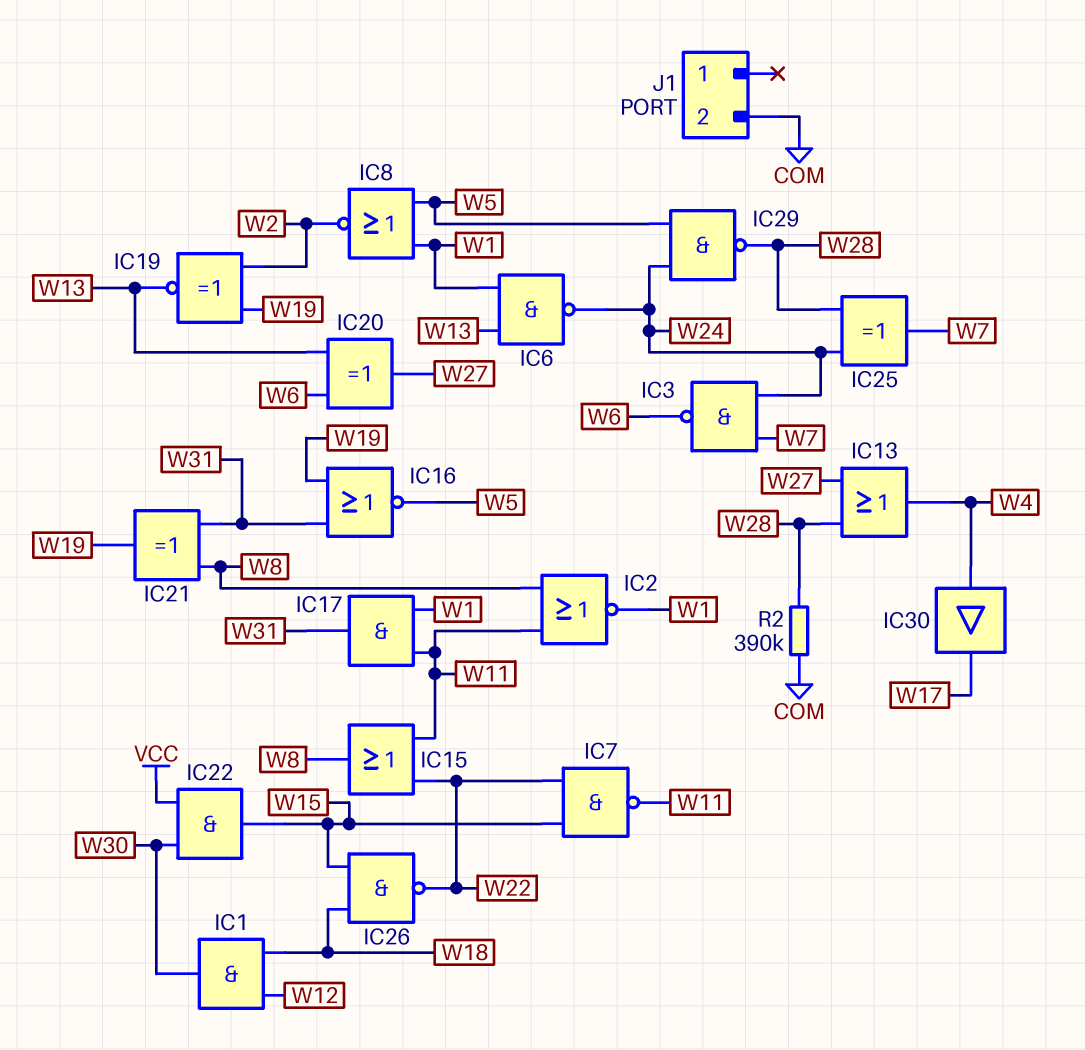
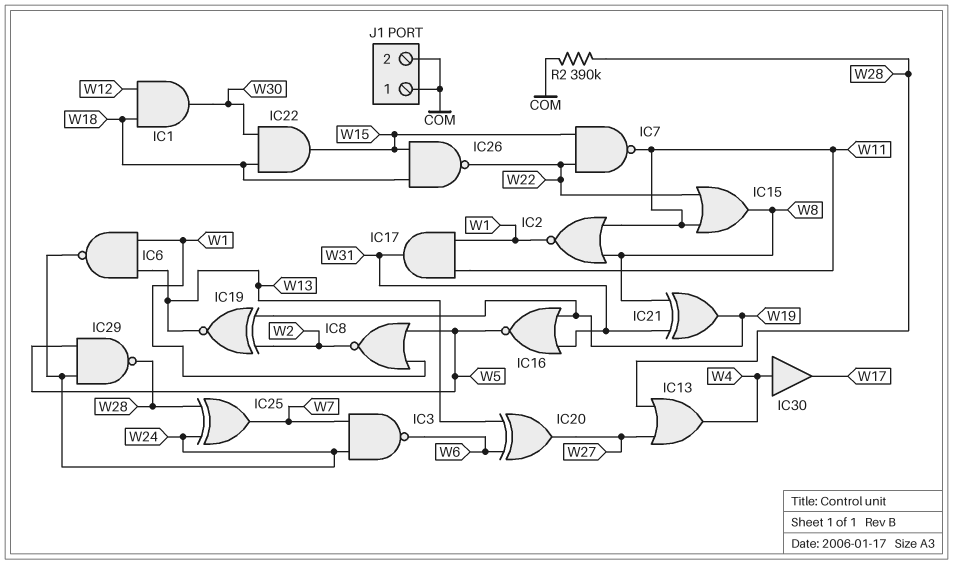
IC22: AND (in VCC, in W30, out W15) -> AND (in W18, in W30, out W15)
J1 pin 1: none -> COM

